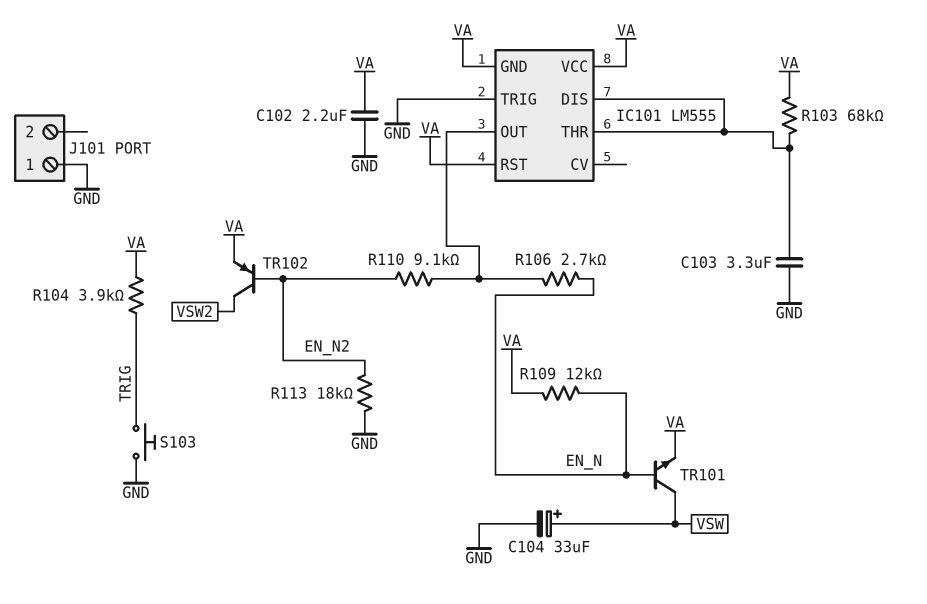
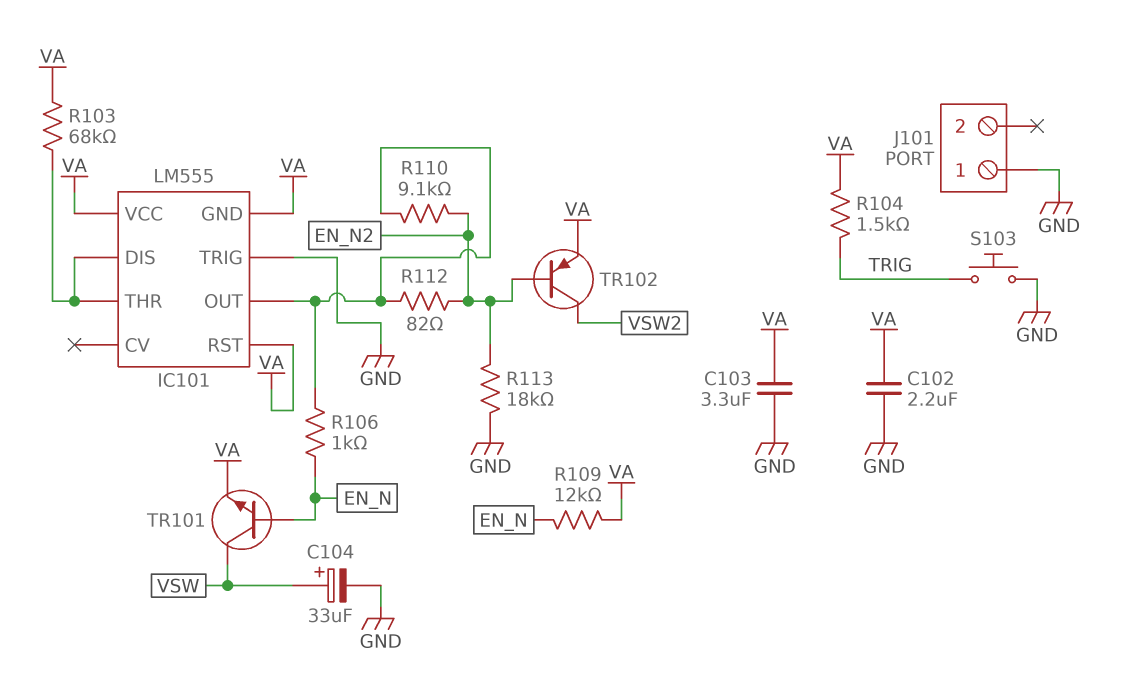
C103: 3.3uF (GND, IC101/DIS) -> 3.3uF (GND, VA)
R104: 3.9k (TRIG, VA) -> 1.5k (TRIG, VA)
R106: 2.7k (EN_N, IC101/OUT) -> 1k (EN_N, IC101/OUT)
R112: none -> 82 (EN_N2, IC101/OUT)

